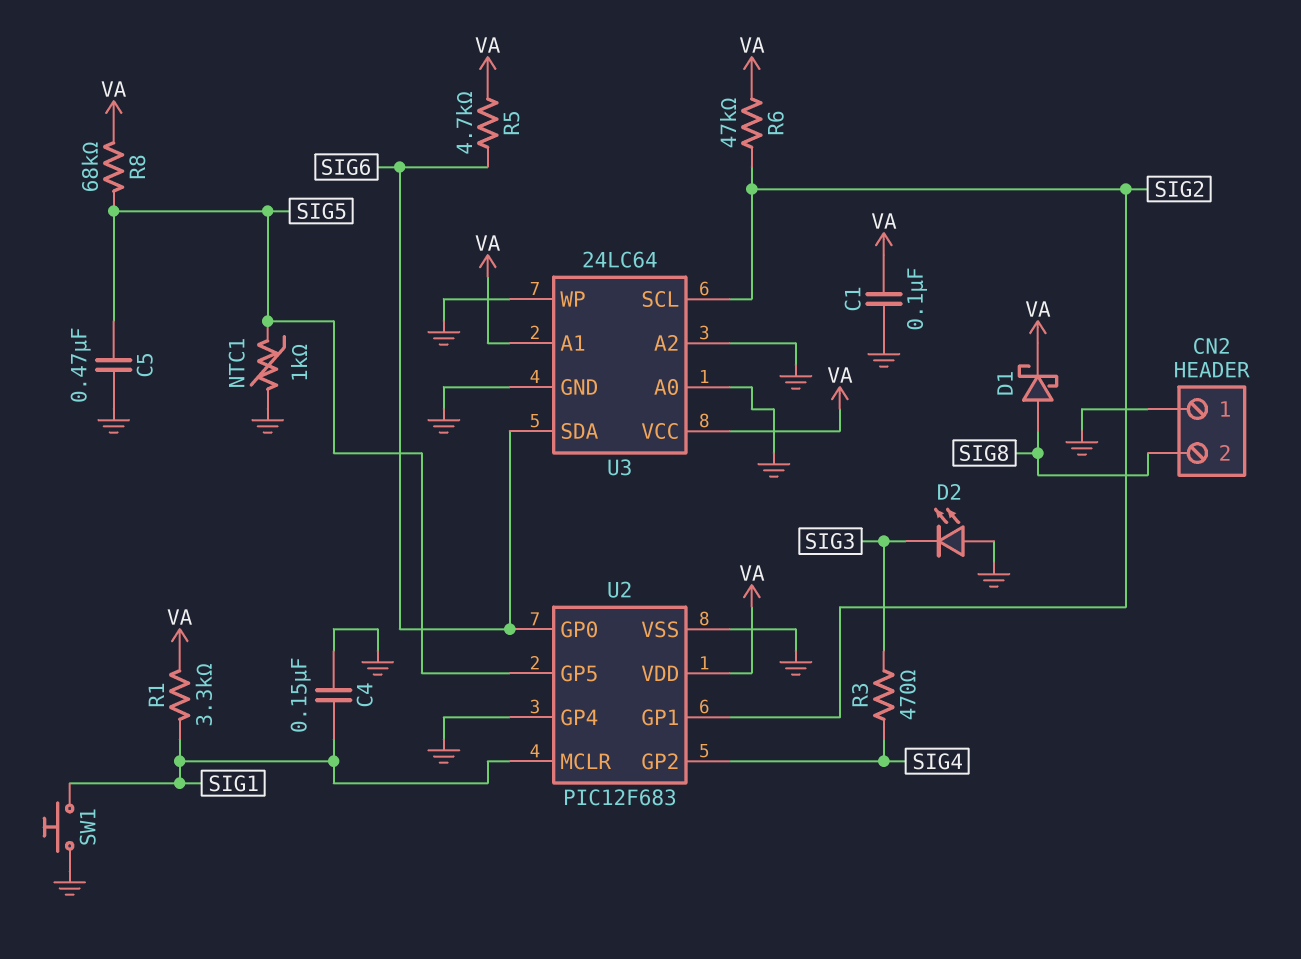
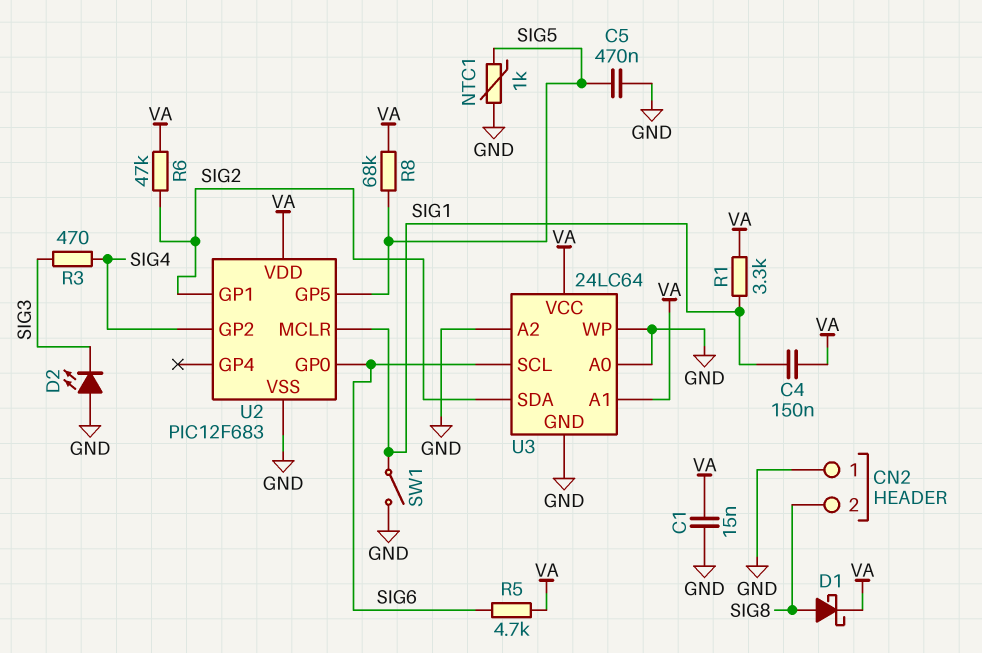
C1: 100nF (GND, VA) -> 15nF (GND, VA)
C4: 150nF (GND, SIG1) -> 150nF (SIG1, VA)
SW1: button (GND, SIG1) -> switch (GND, SIG1)
U2 pin GP4: GND -> none
U3 pin SCL: SIG2 -> SIG6
U3 pin SDA: SIG6 -> SIG2

